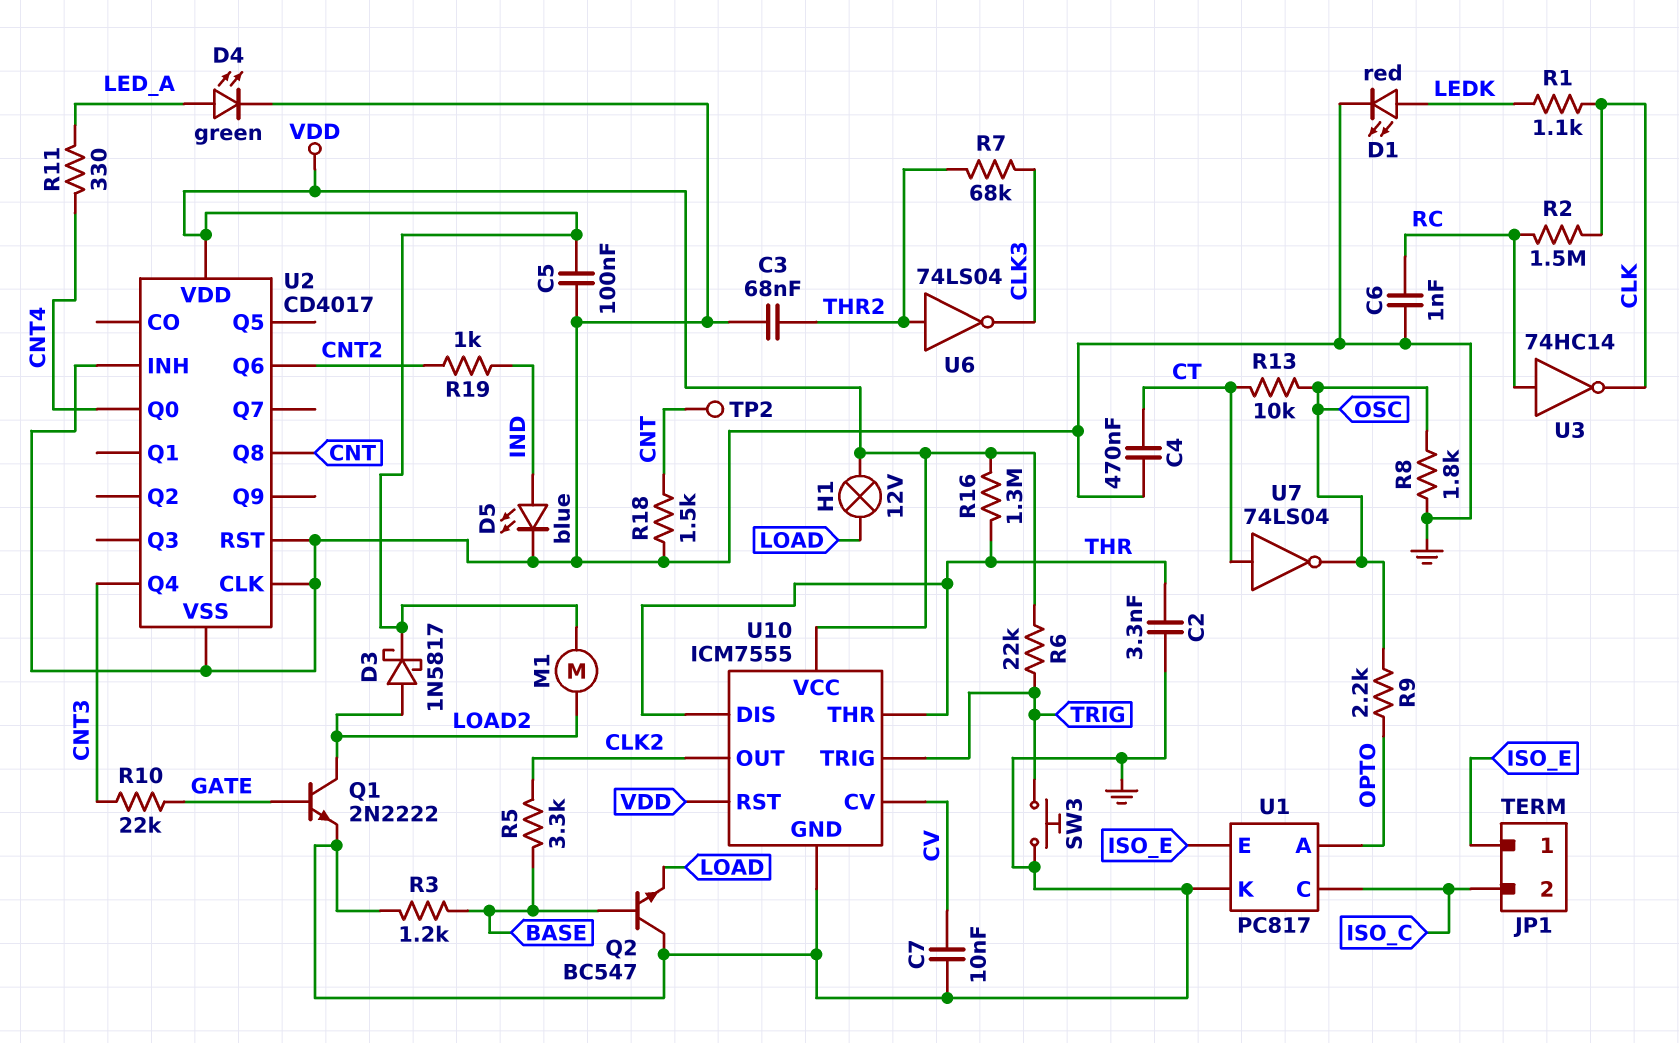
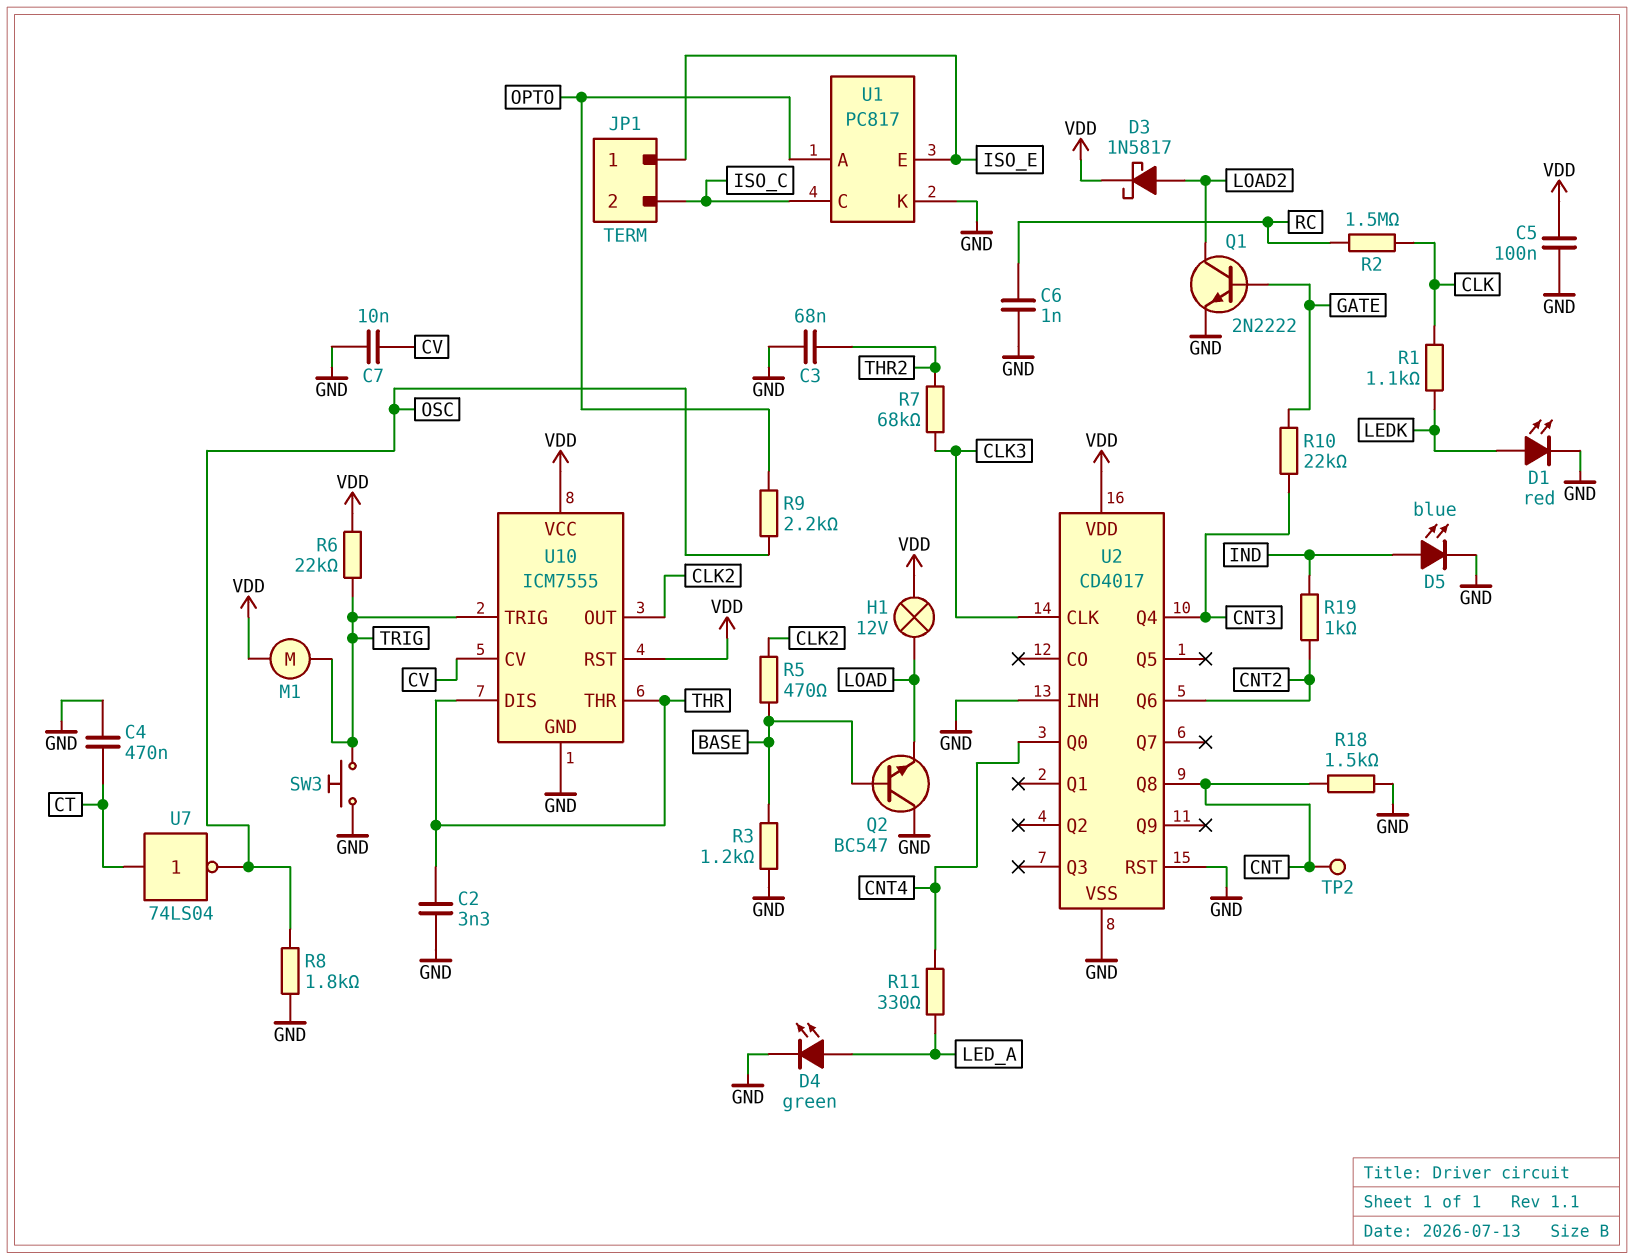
M1: motor (LOAD2, VDD) -> motor (TRIG, VDD)
R5: 3.3k (BASE, CLK2) -> 470 (BASE, CLK2)
R13: 10k (CT, OSC) -> none
R16: 1.3M (THR, VDD) -> none
U2 pin CLK: GND -> CLK3
U3: NOT 74HC14 (in RC, out CLK) -> none
U6: NOT 74LS04 (in THR2, out CLK3) -> none

